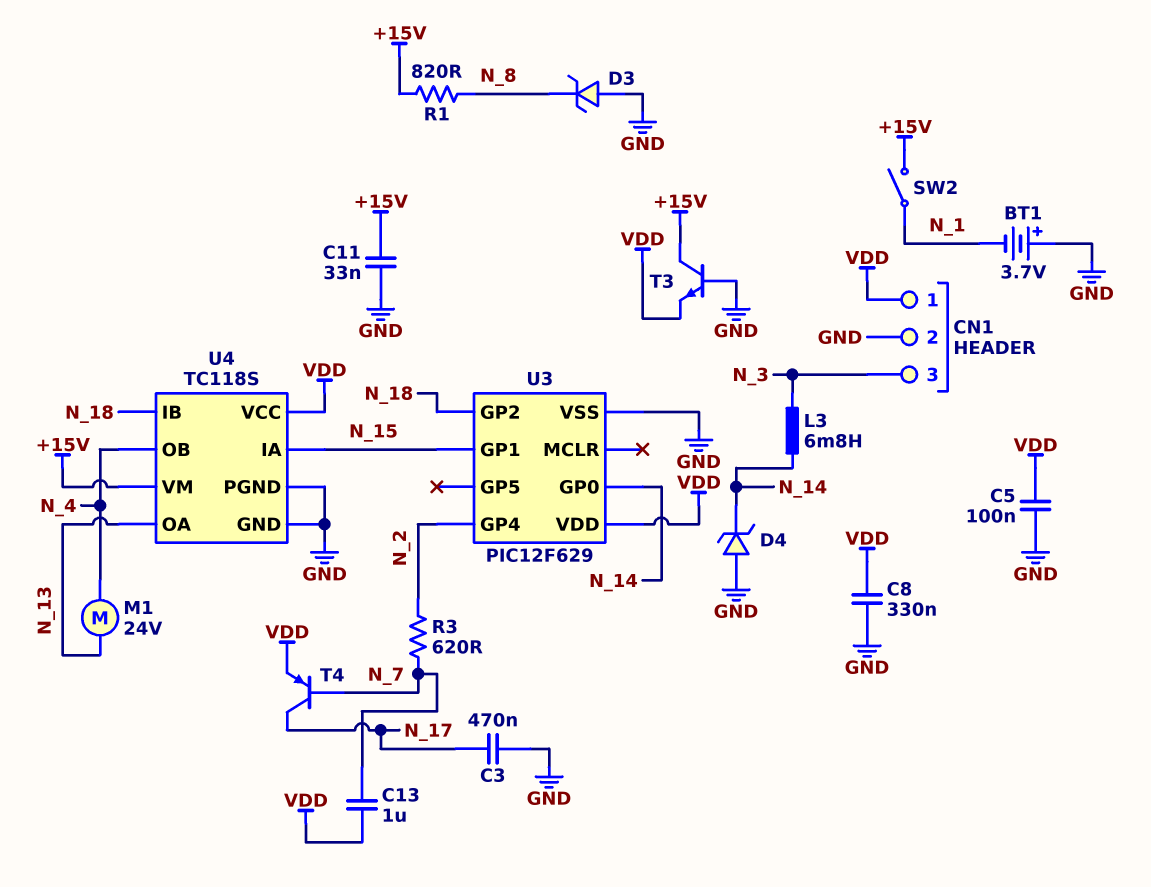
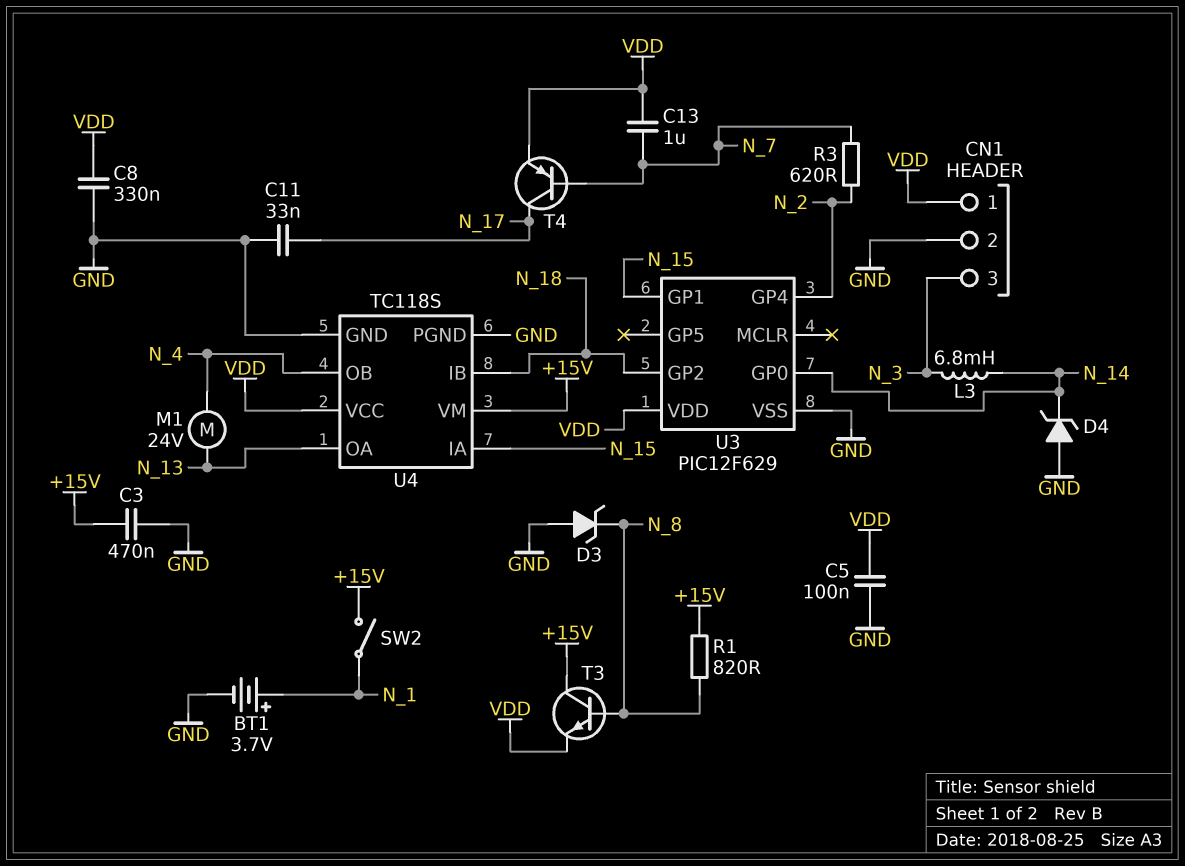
BT1: 3.7V (plus GND, minus N_1) -> 3.7V (plus N_1, minus GND)
C3: 470nF (GND, N_17) -> 470nF (+15V, GND)
C11: 33nF (+15V, GND) -> 33nF (GND, N_17)
T3: NPN (B GND, C +15V, E VDD) -> NPN (B N_8, C +15V, E VDD)

